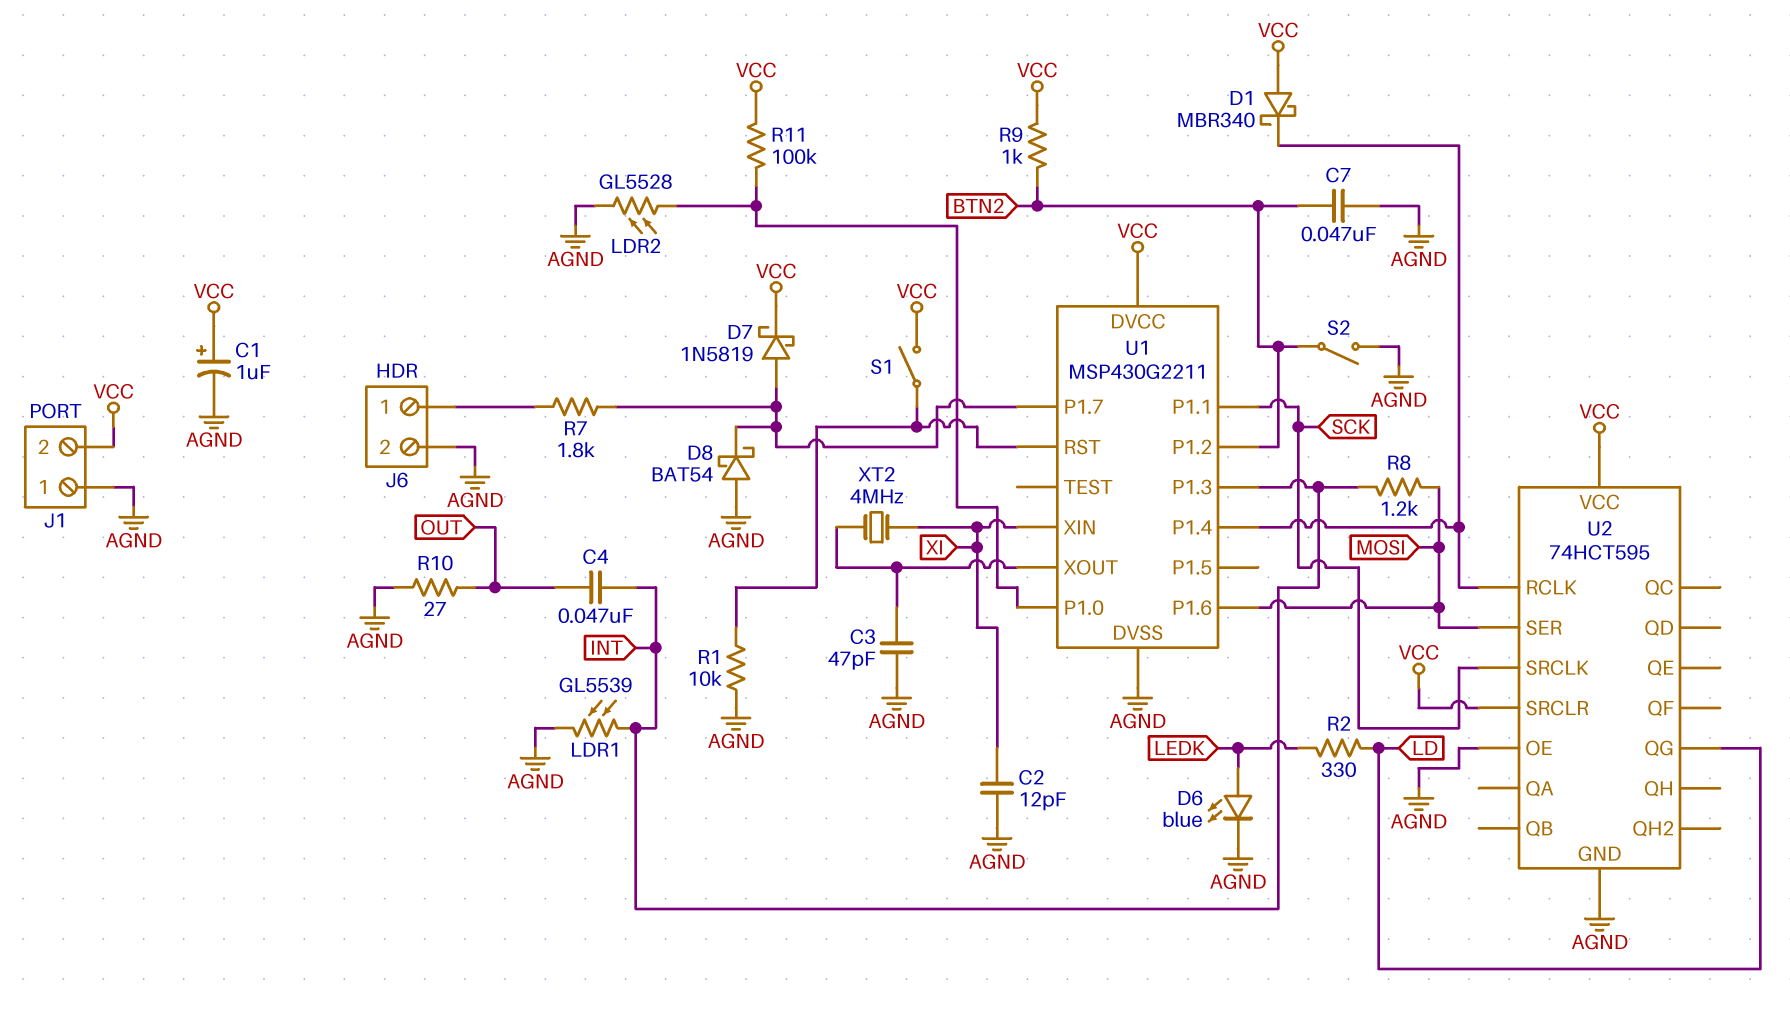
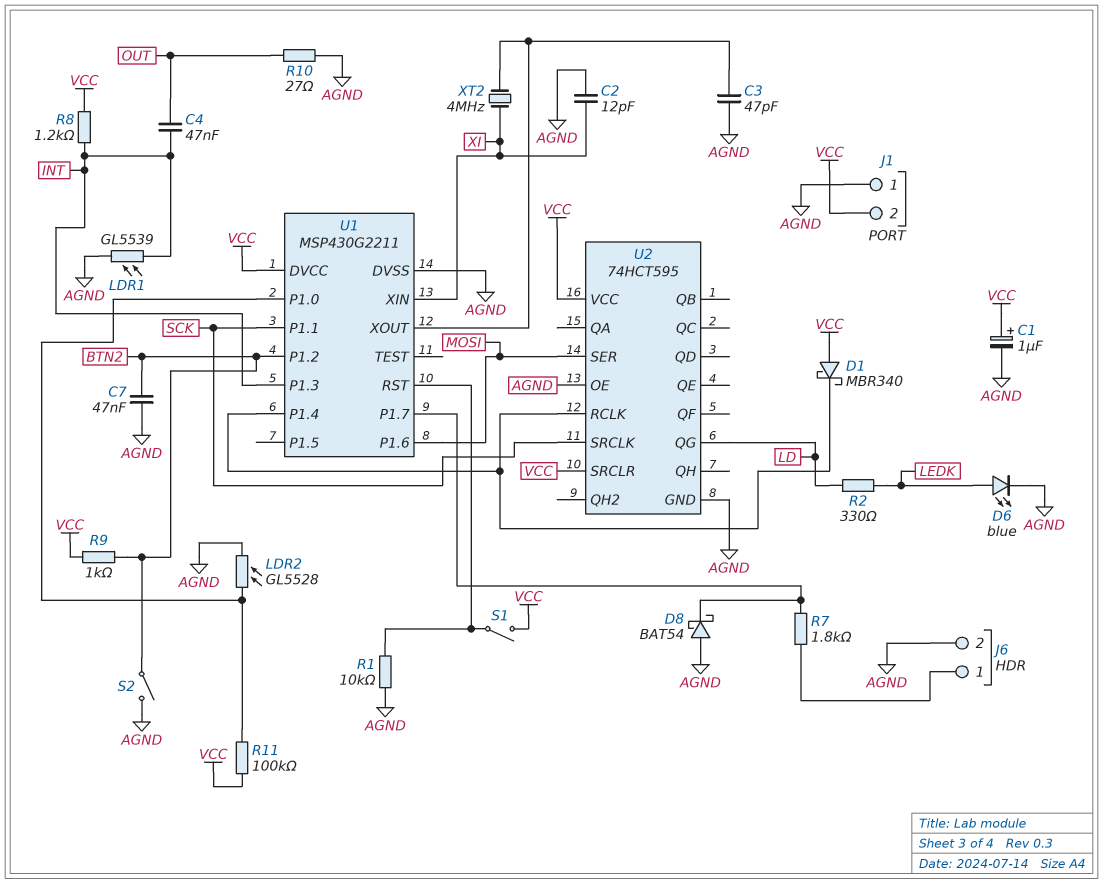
D7: schottky 1N5819 (A U1/P1.7, K VCC) -> none
R8: 1.2k (INT, MOSI) -> 1.2k (INT, VCC)

